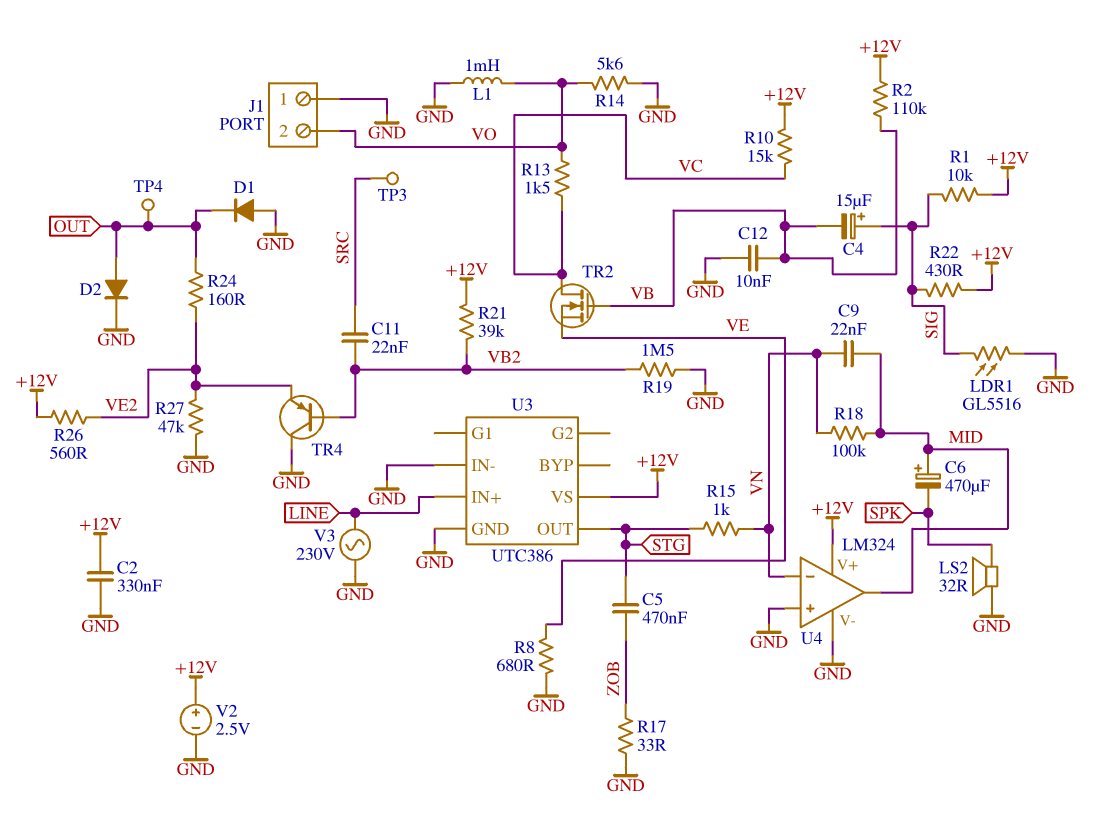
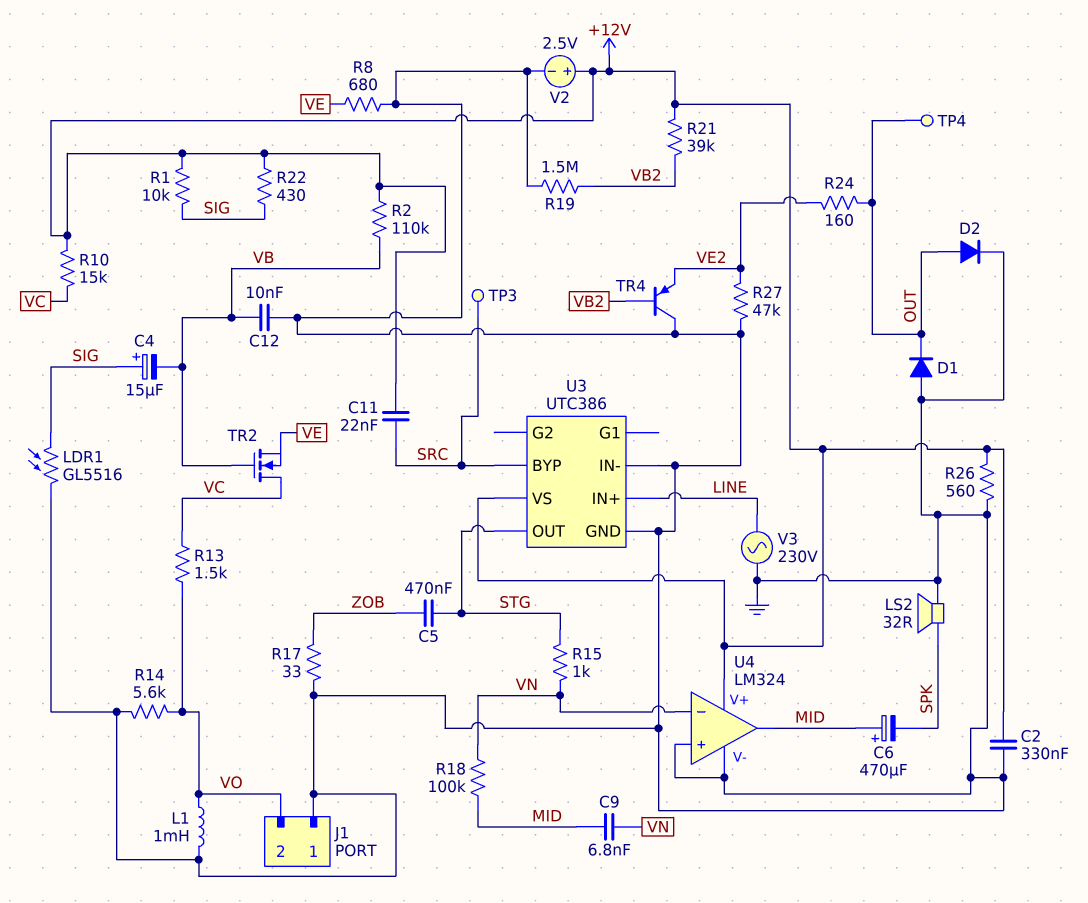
C9: 22nF (MID, VN) -> 6.8nF (MID, VN)
C11: 22nF (SRC, VB2) -> 22nF (+12V, SRC)
R26: 560 (+12V, VE2) -> 560 (+12V, GND)
U3 pin BYP: none -> SRC

